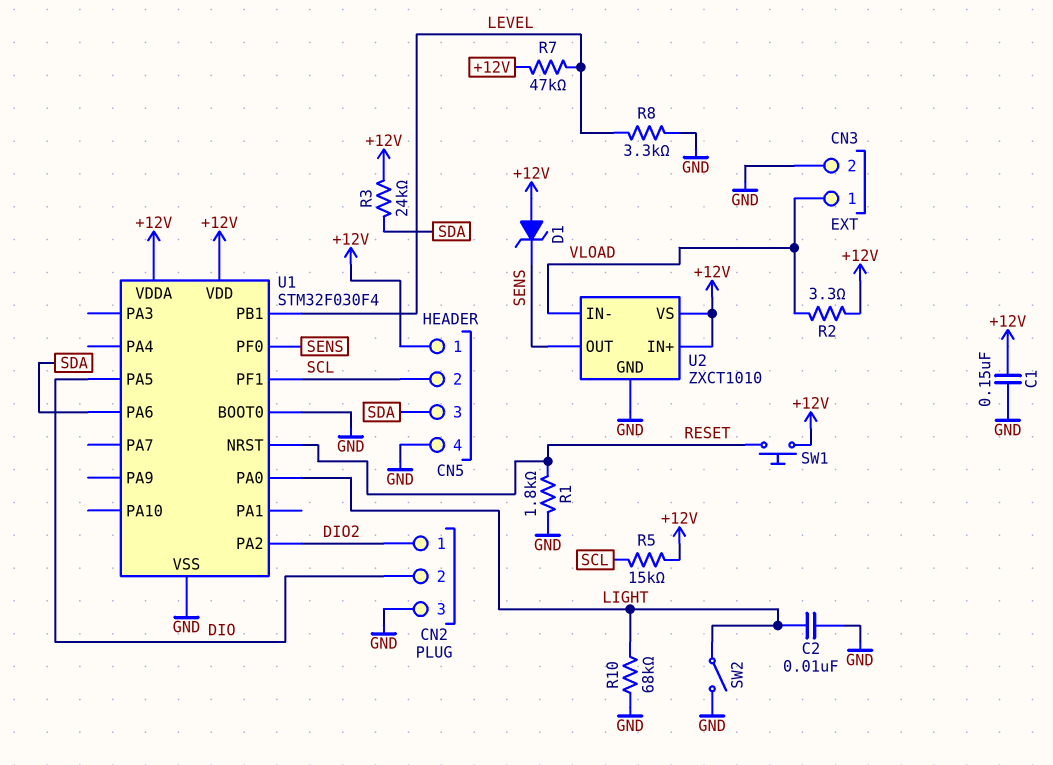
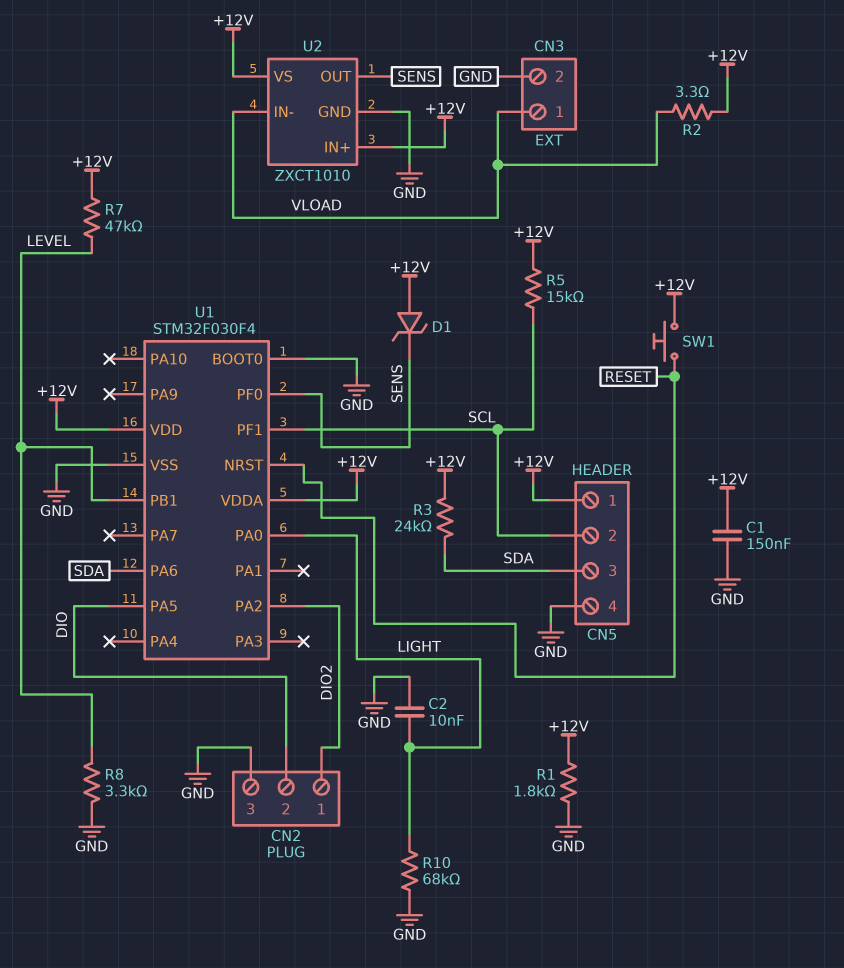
R1: 1.8k (GND, RESET) -> 1.8k (+12V, GND)
SW2: switch (GND, LIGHT) -> none

